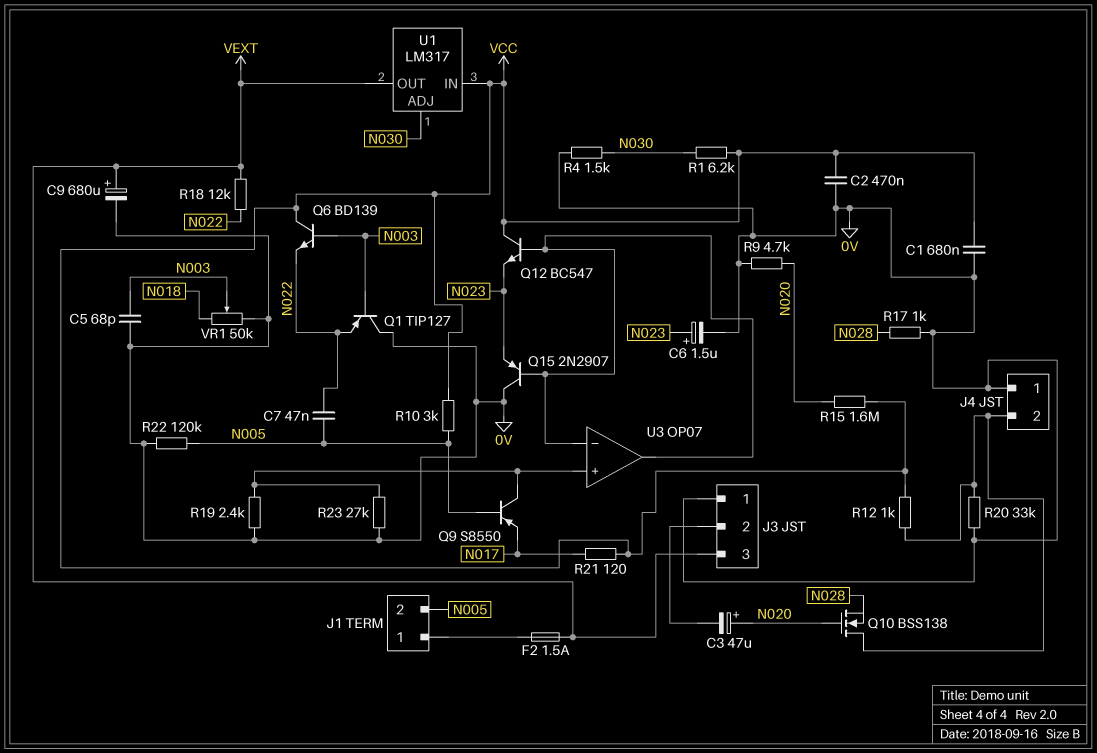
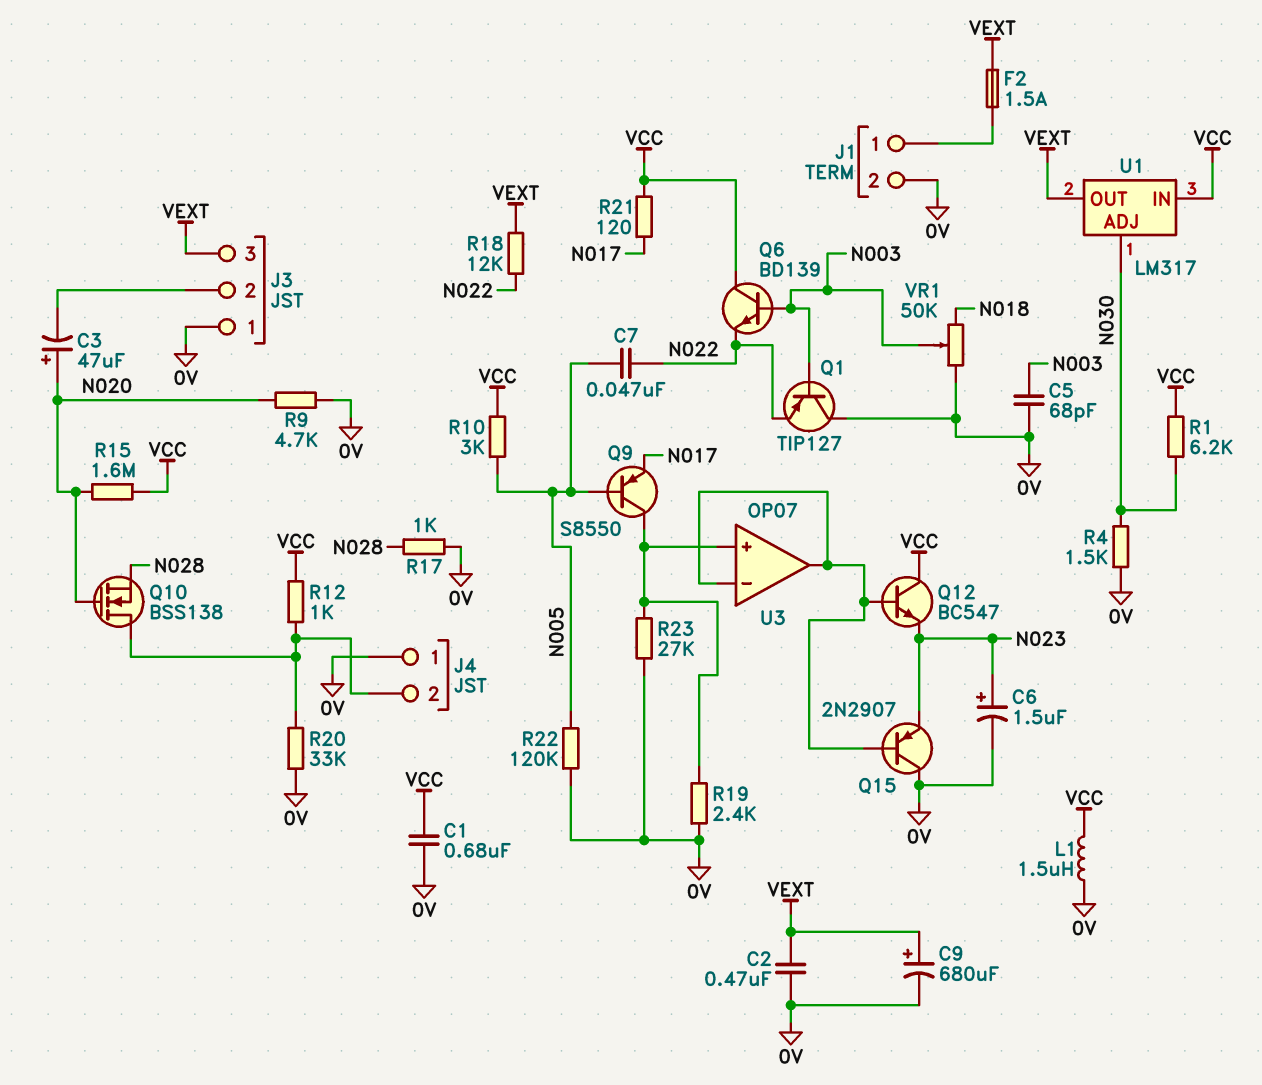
C2: 470nF (0V, VCC) -> 470nF (0V, VEXT)
J1 pin 2: N005 -> 0V
L1: none -> 1.5uH (0V, VCC)

